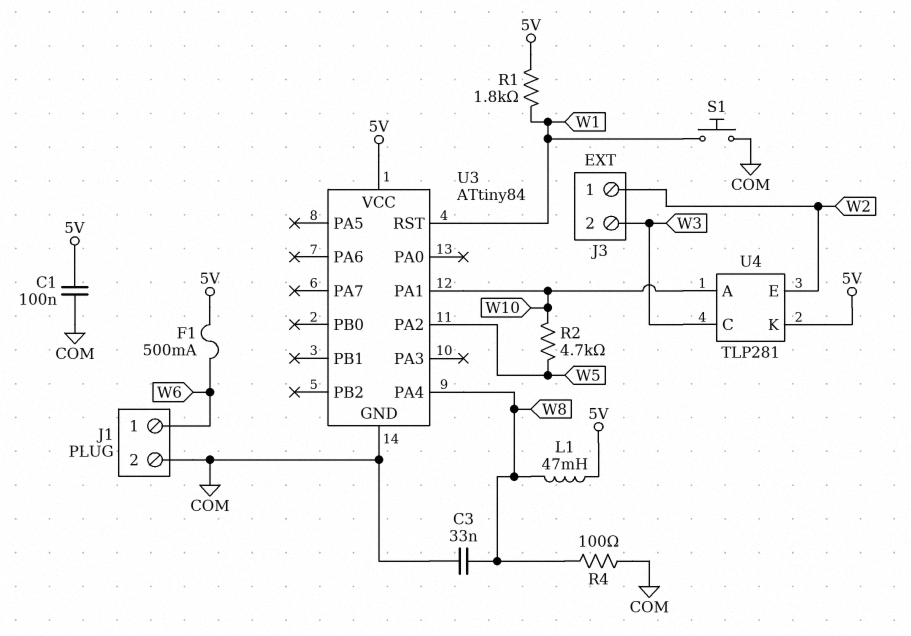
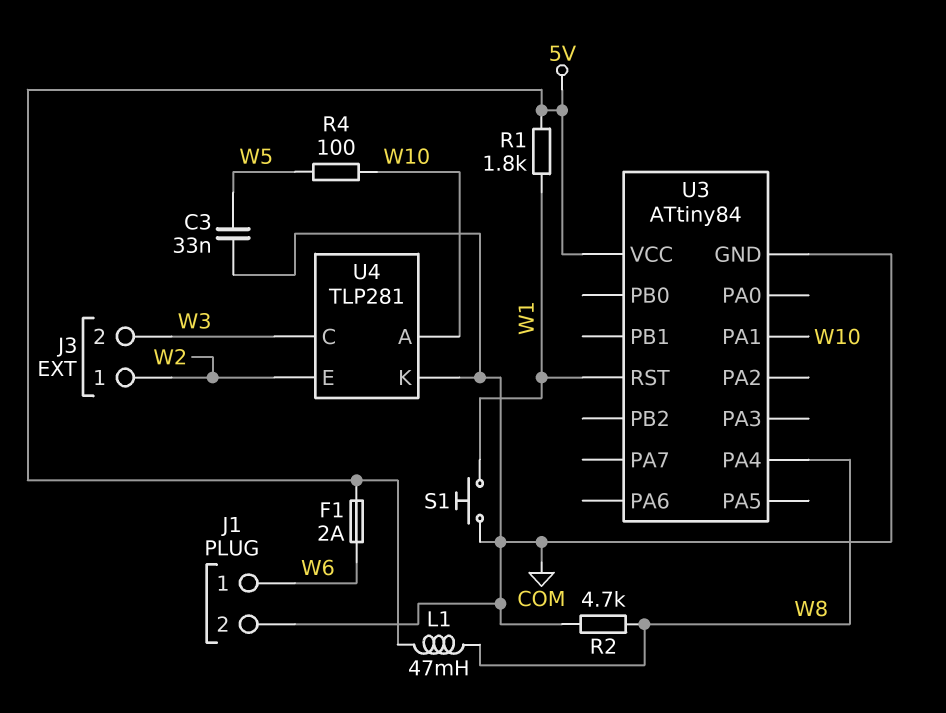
C1: 100nF (5V, COM) -> none
C3: 33nF (COM, W8) -> 33nF (COM, W5)
F1: 500mA (5V, W6) -> 2A (5V, W6)
R2: 4.7k (W5, W10) -> 4.7k (COM, W8)
R4: 100 (COM, W8) -> 100 (W5, W10)
U3 pin PA2: W5 -> none
U4 pin K: 5V -> COM

